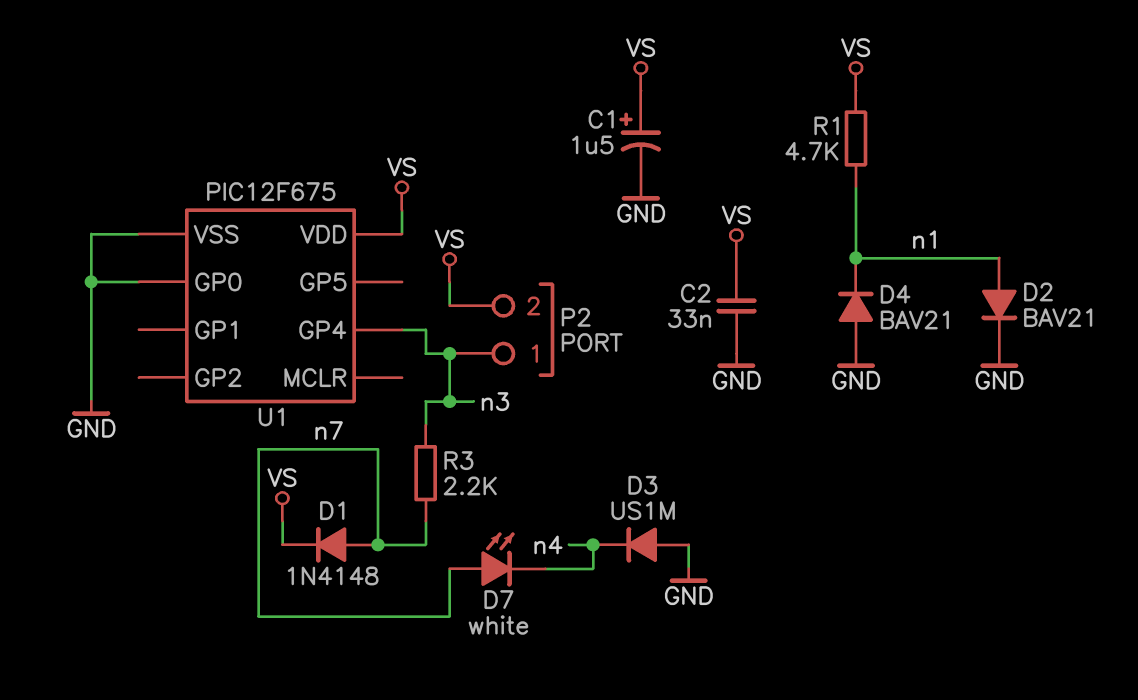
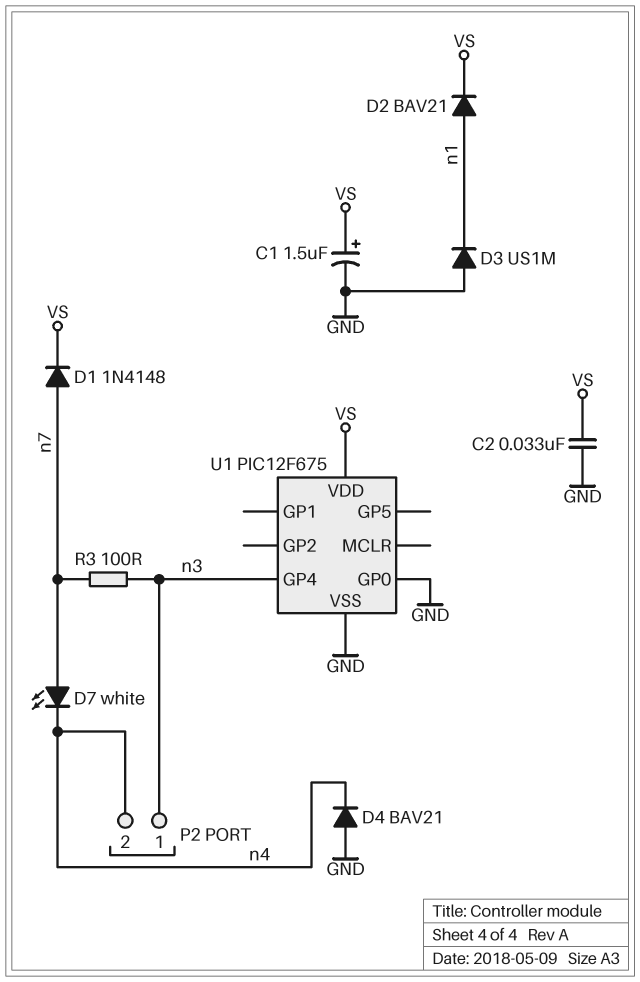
D2: diode BAV21 (A n1, K GND) -> diode BAV21 (A n1, K VS)
D3: diode US1M (A GND, K n4) -> diode US1M (A GND, K n1)
D4: diode BAV21 (A GND, K n1) -> diode BAV21 (A GND, K n4)
P2 pin 2: VS -> n4
R1: 4.7k (VS, n1) -> none
R3: 2.2k (n3, n7) -> 100 (n3, n7)

